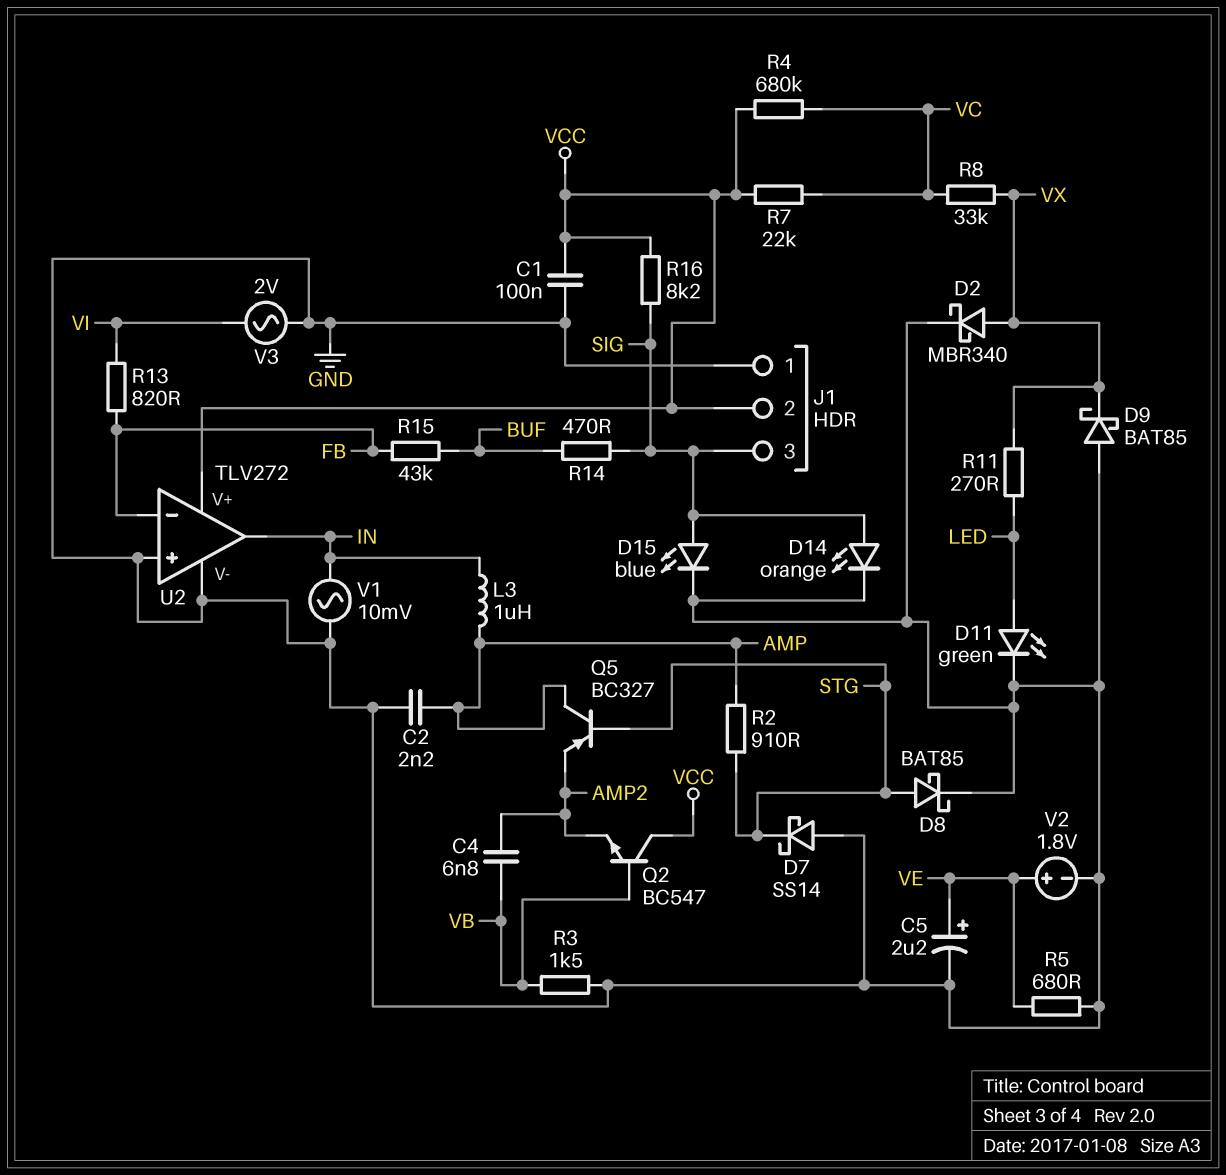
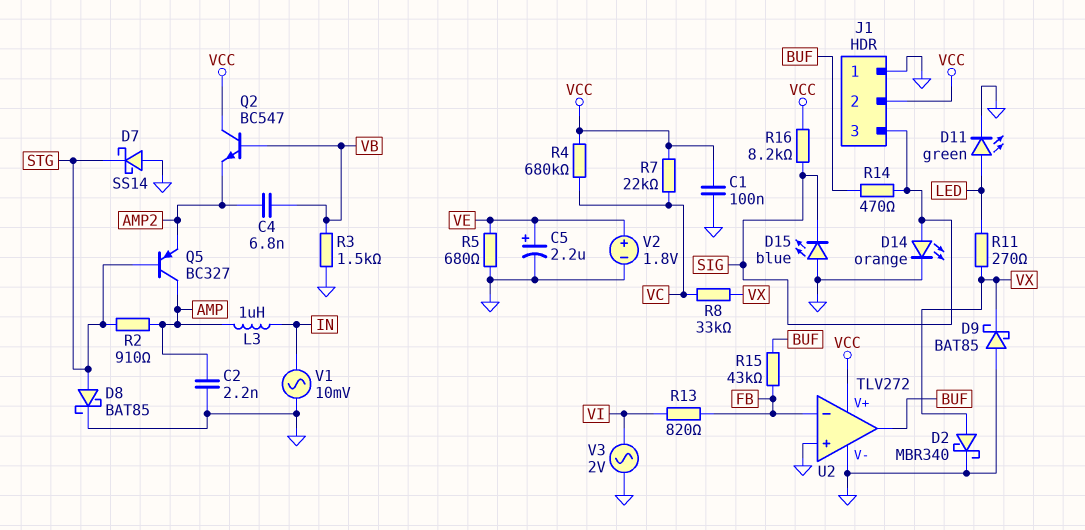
D15: LED blue (A SIG, K GND) -> LED blue (A GND, K SIG)
U2 pin out: IN -> BUF

